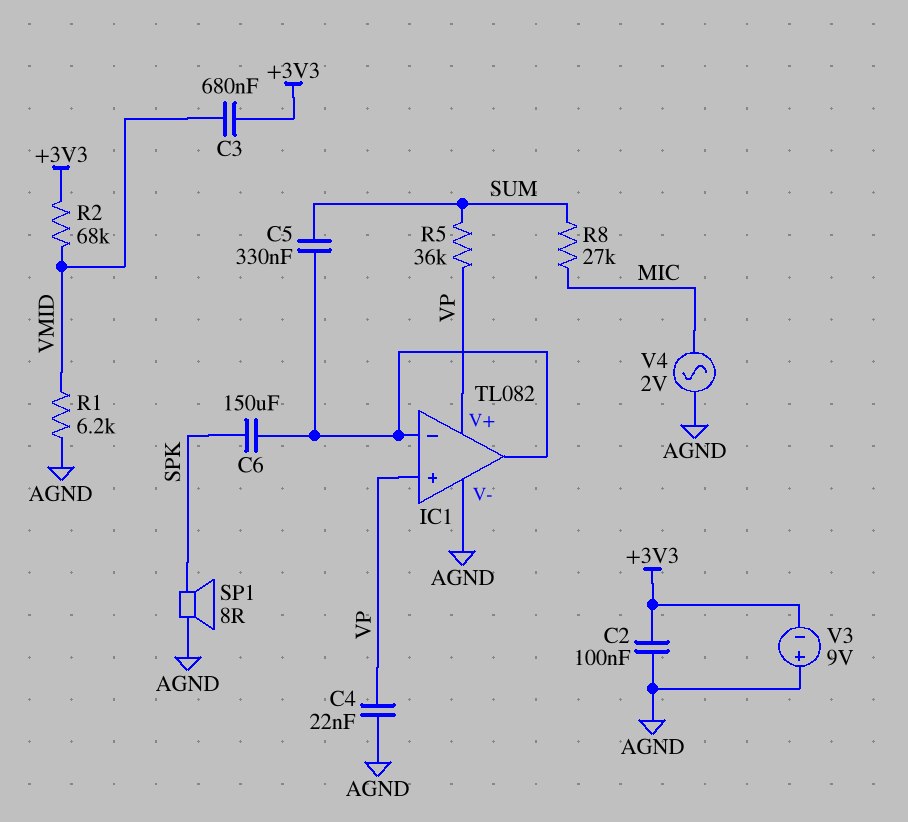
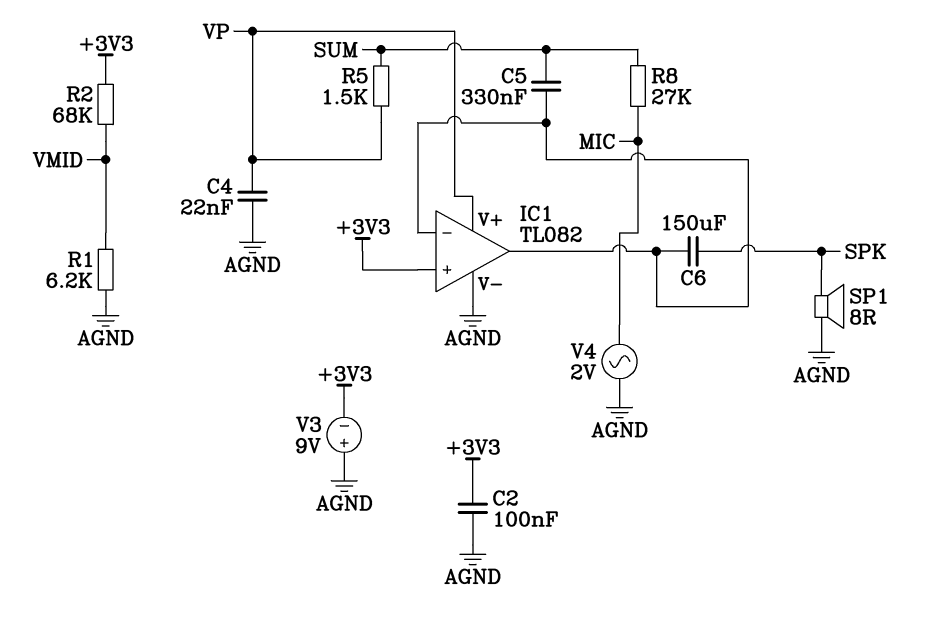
C3: 680nF (+3V3, VMID) -> none
IC1 pin in+: VP -> +3V3
R5: 36k (SUM, VP) -> 1.5k (SUM, VP)

